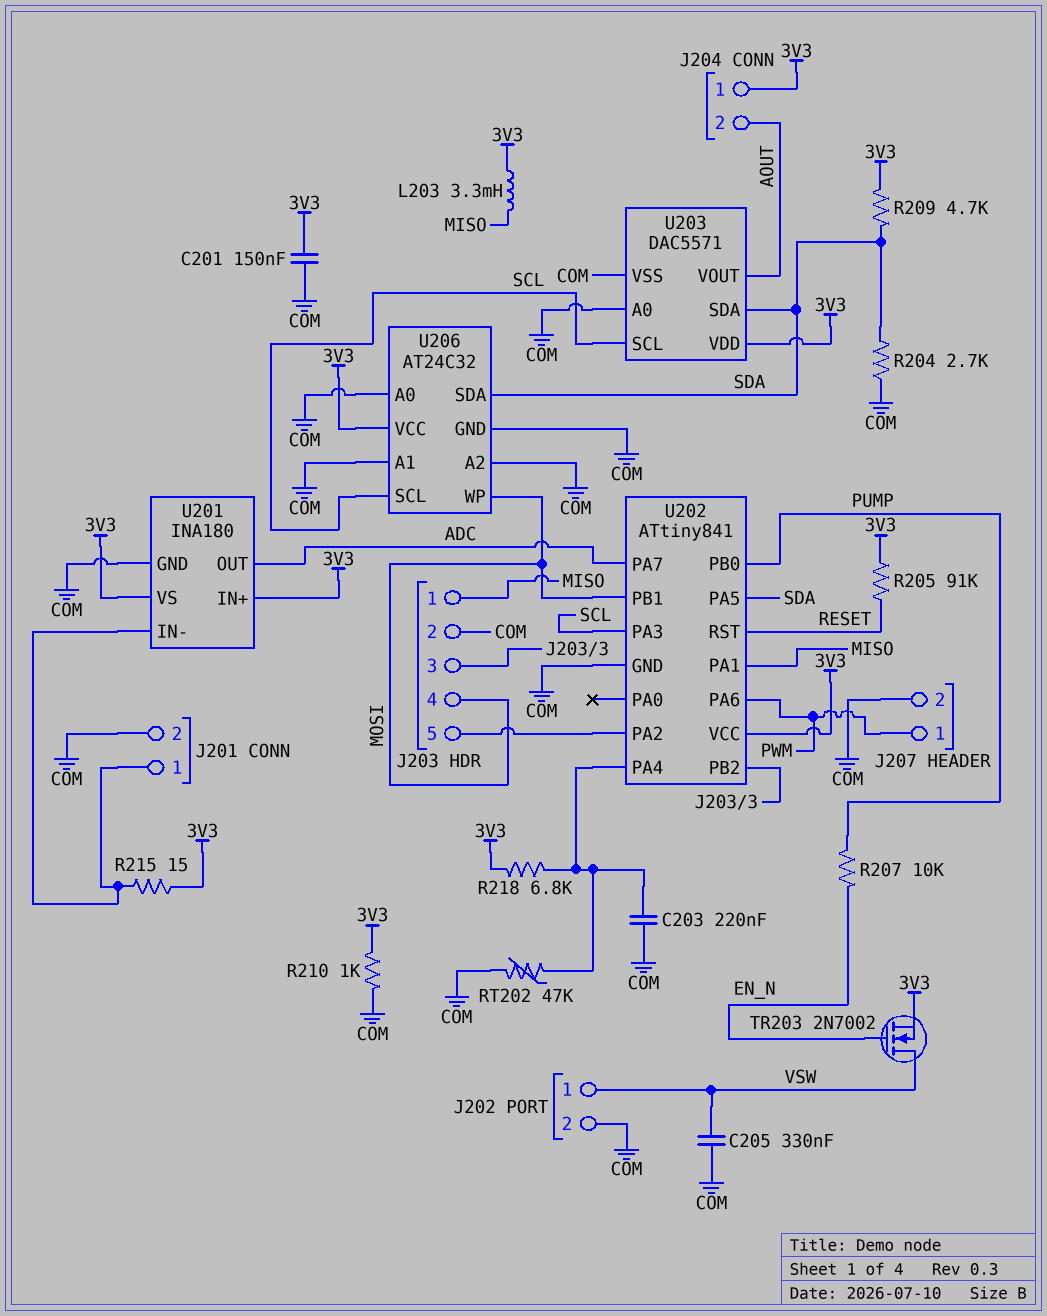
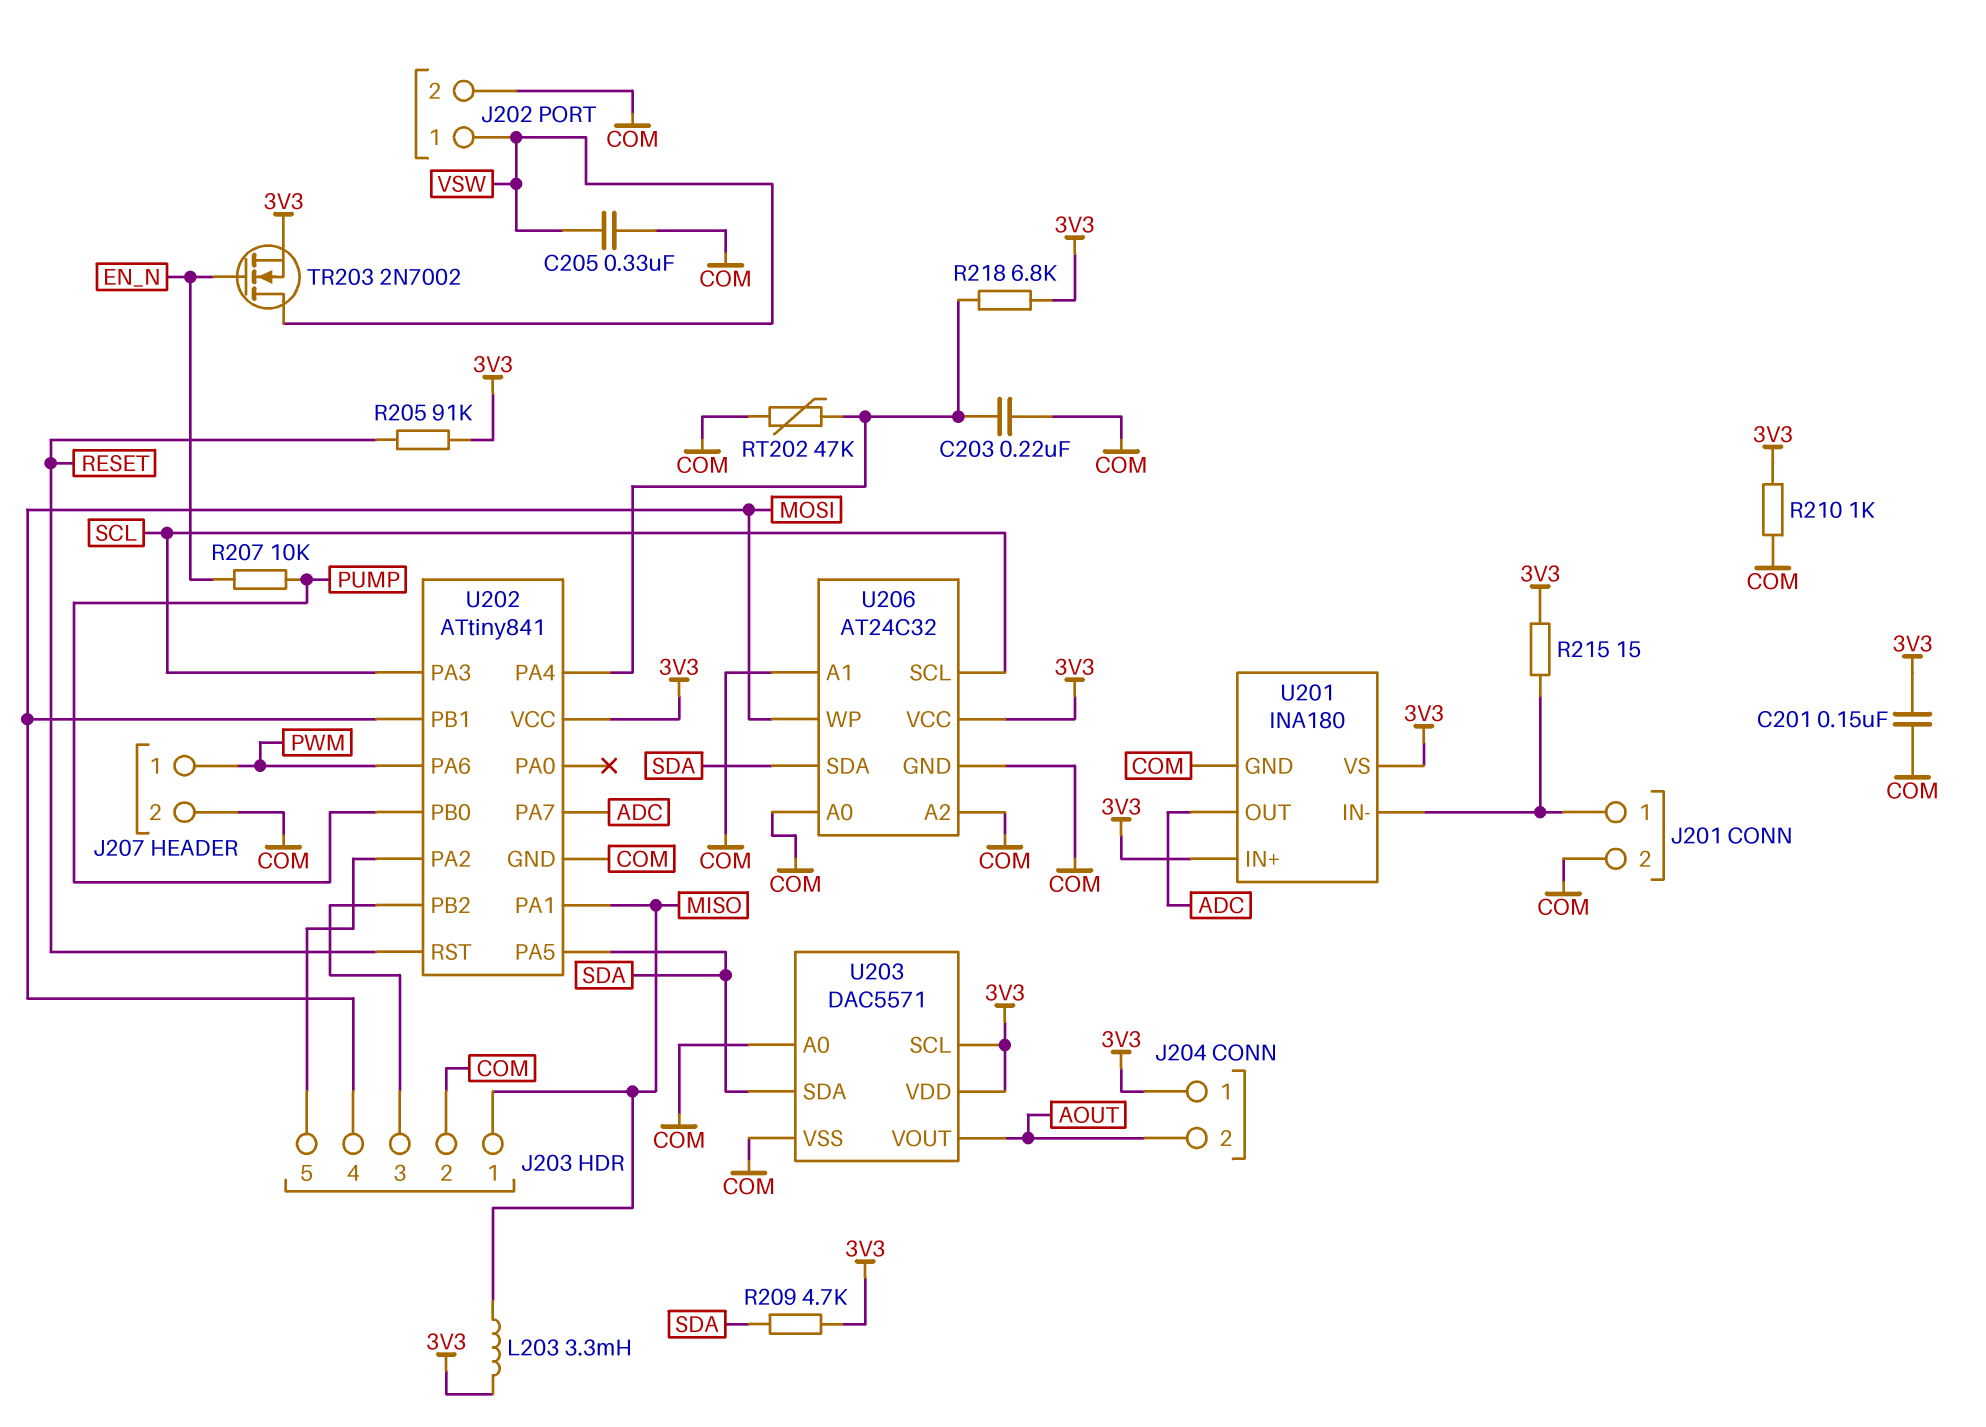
R204: 2.7k (COM, SDA) -> none
U203 pin SCL: SCL -> 3V3

